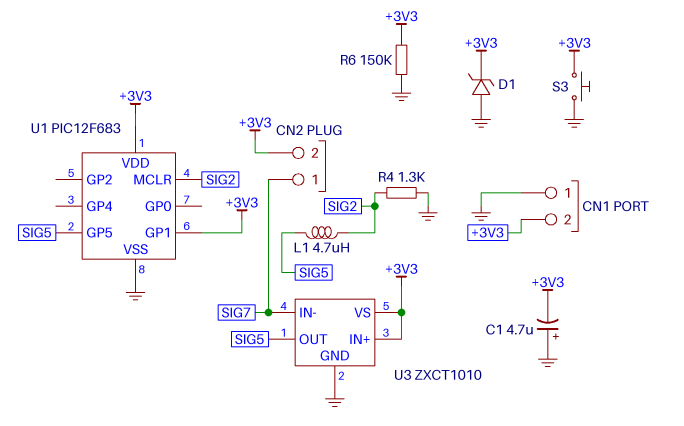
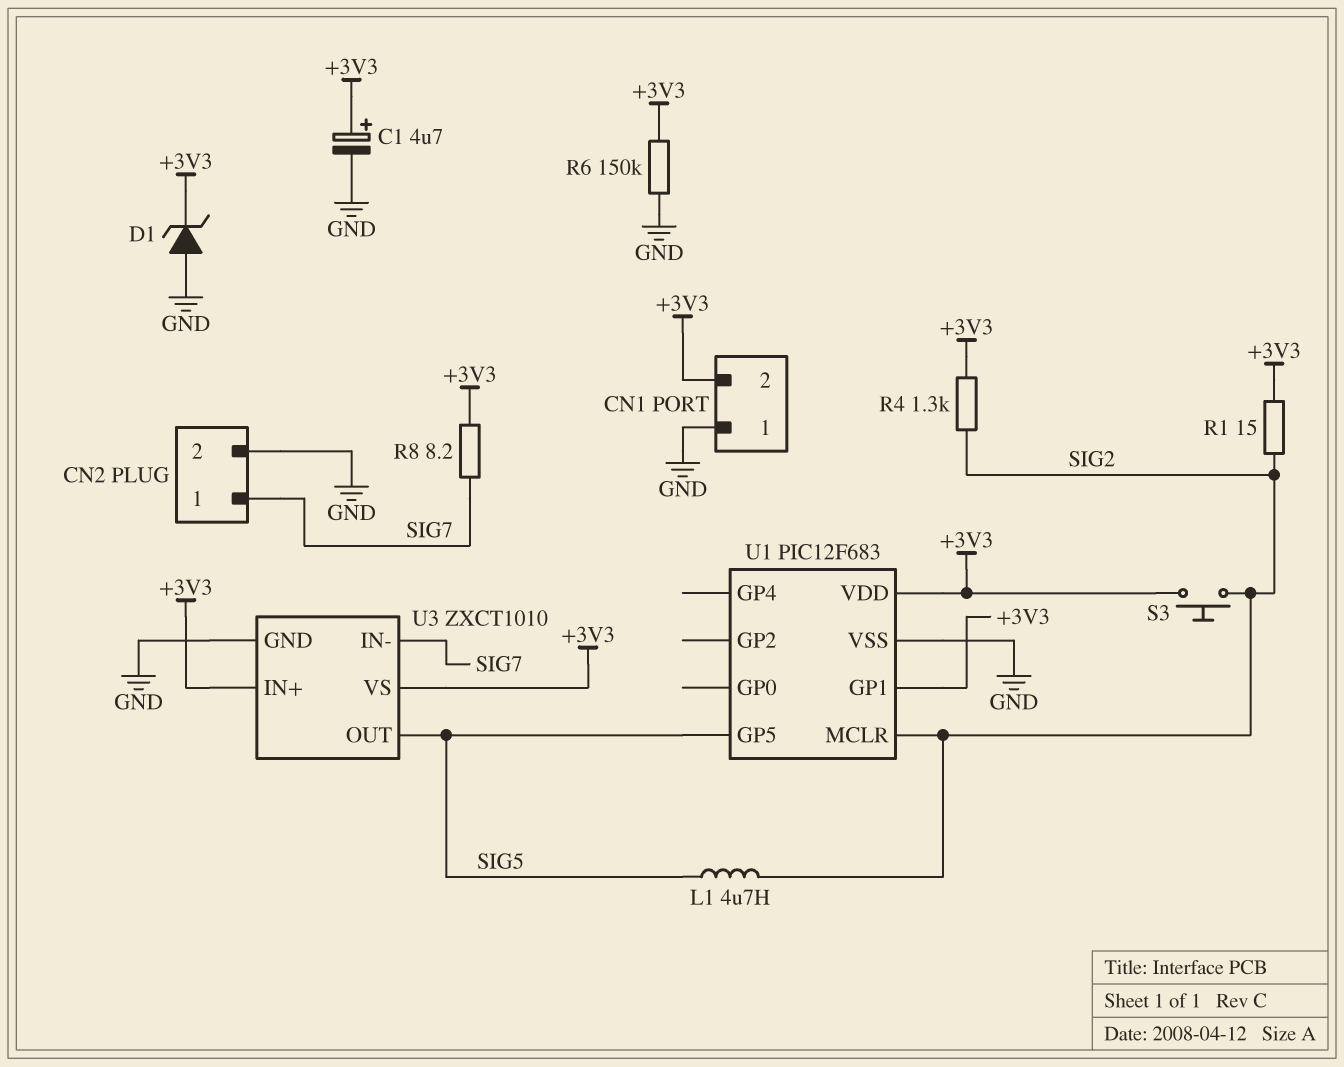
C1: 4.7uF (plus GND, minus +3V3) -> 4.7uF (plus +3V3, minus GND)
CN2 pin 2: +3V3 -> GND
R1: none -> 15 (+3V3, SIG2)
R4: 1.3k (GND, SIG2) -> 1.3k (+3V3, SIG2)
R8: none -> 8.2 (+3V3, SIG7)
S3: button (+3V3, GND) -> button (+3V3, SIG2)

